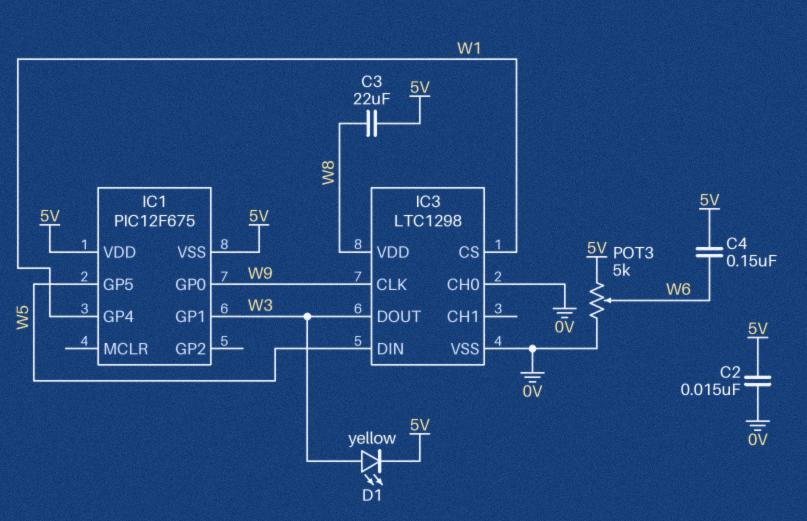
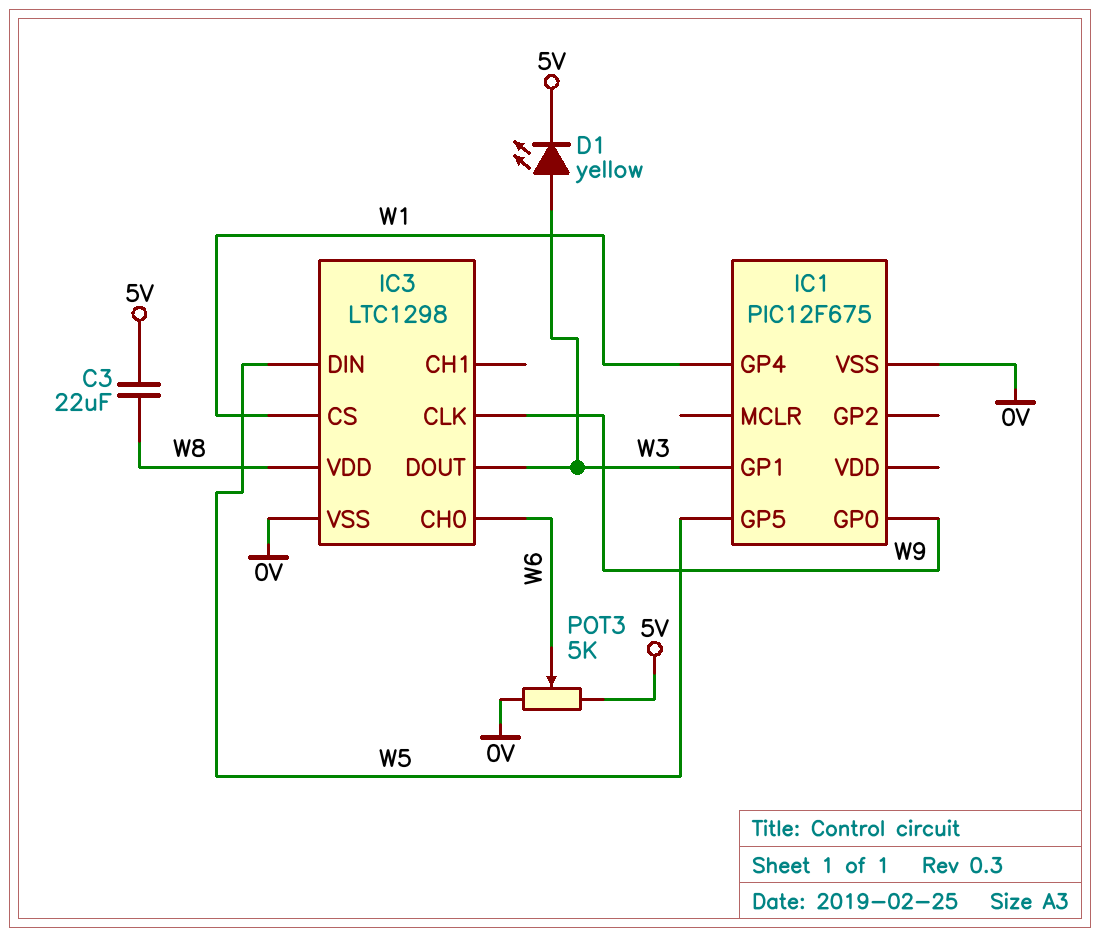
C2: 15nF (0V, 5V) -> none
C4: 150nF (5V, W6) -> none
IC1 pin VDD: 5V -> none
IC1 pin VSS: 5V -> 0V
IC3 pin CH0: 0V -> W6

